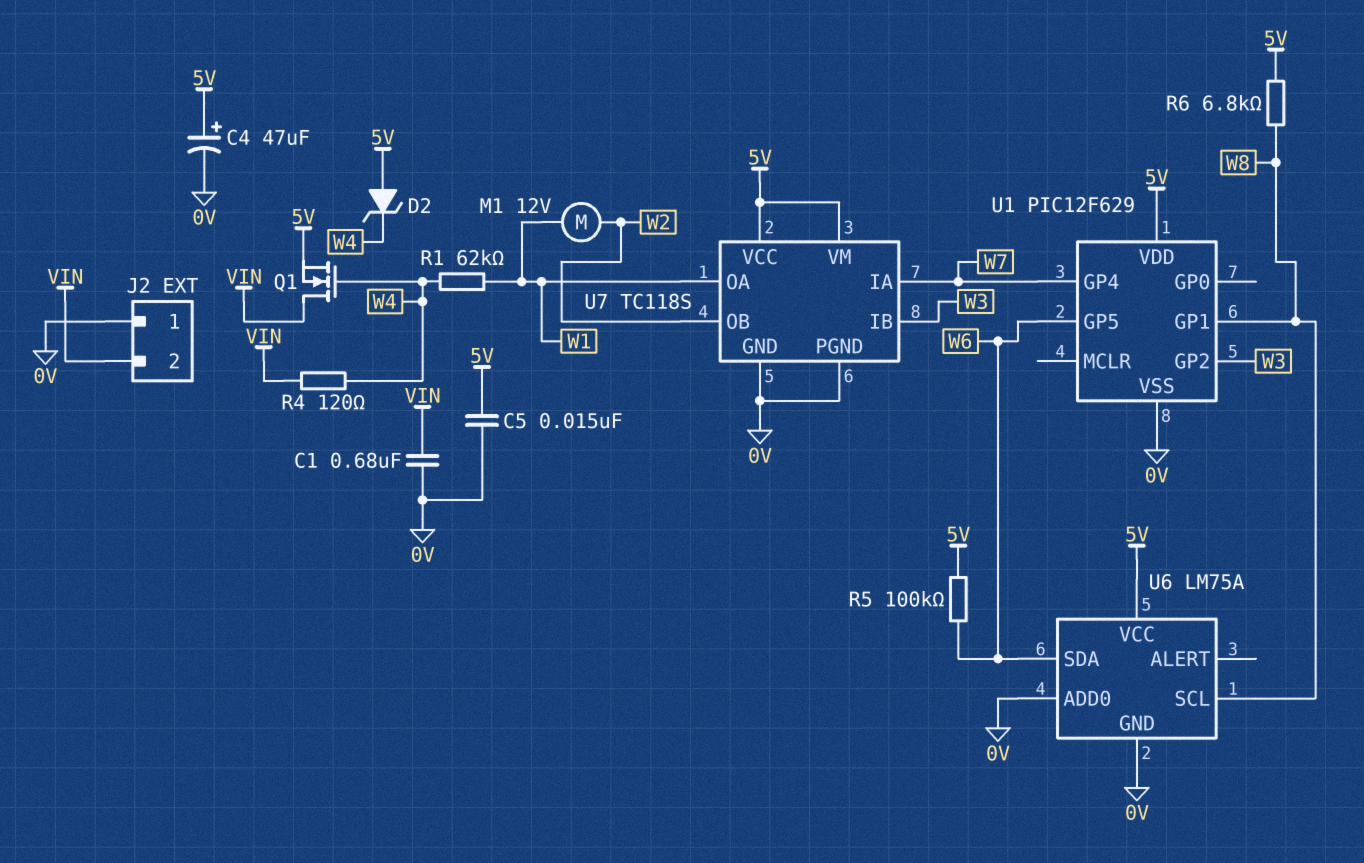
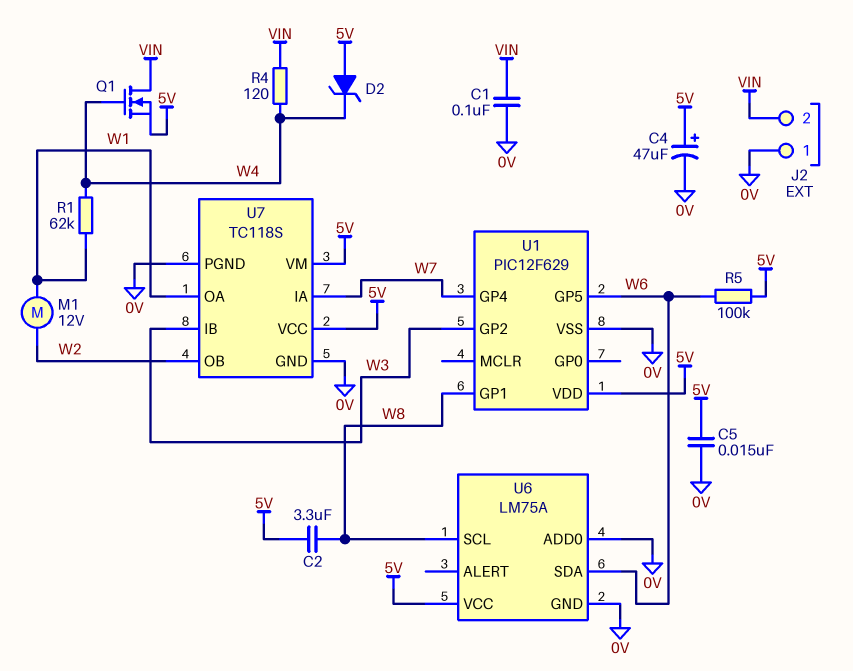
C1: 680nF (0V, VIN) -> 100nF (0V, VIN)
C2: none -> 3.3uF (5V, W8)
R6: 6.8k (5V, W8) -> none

